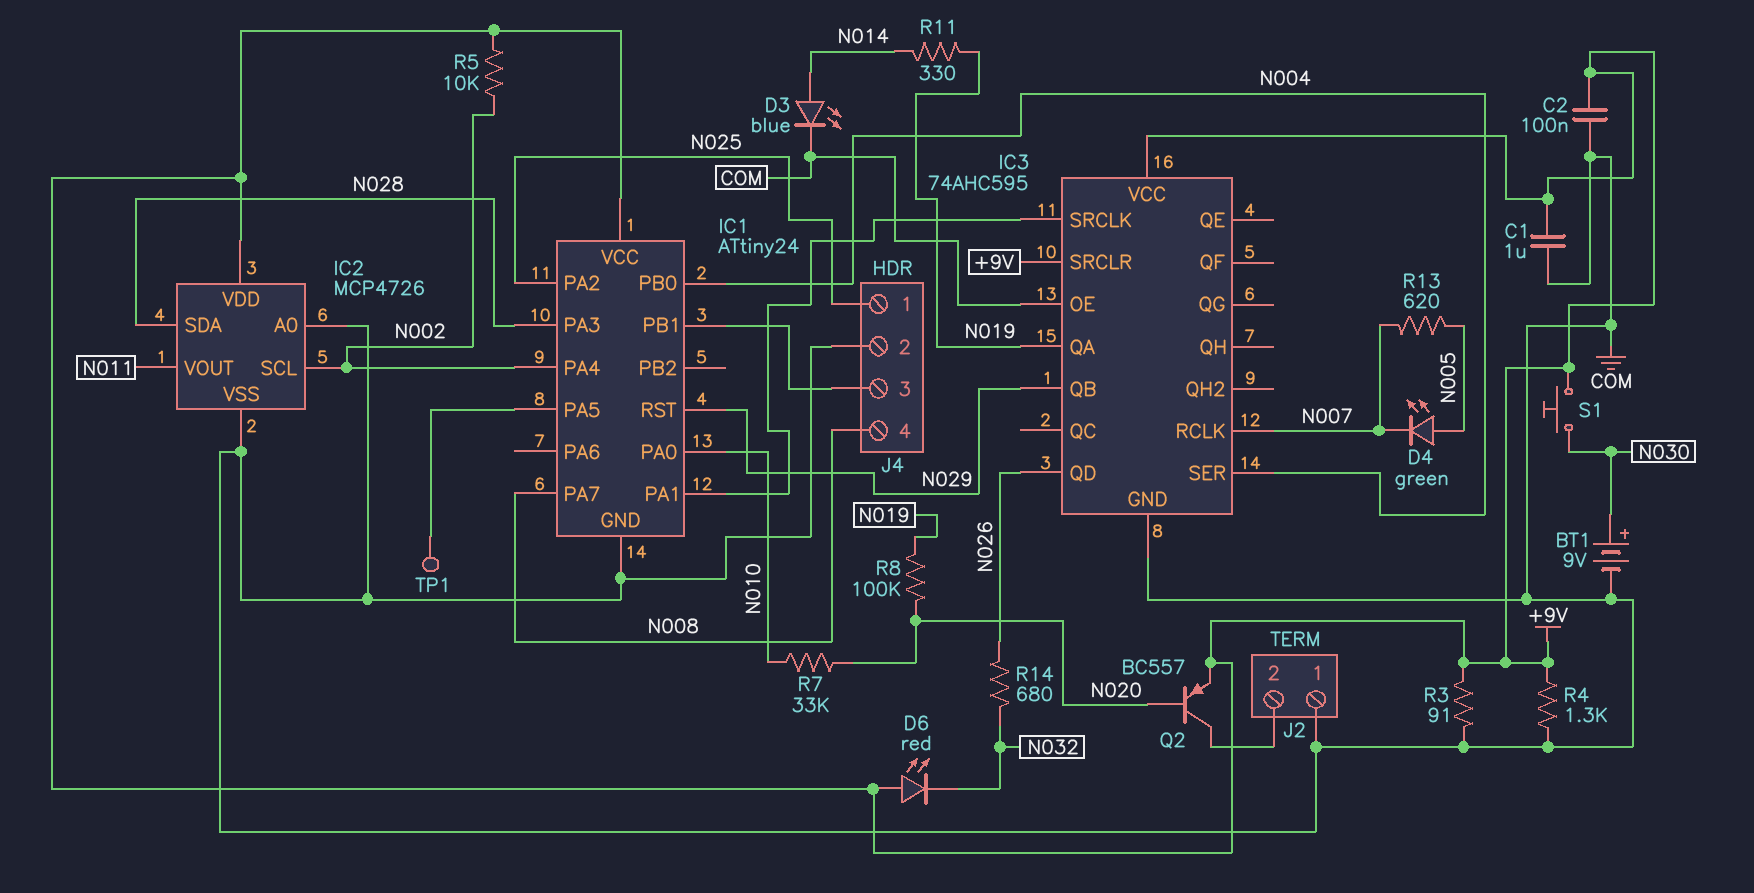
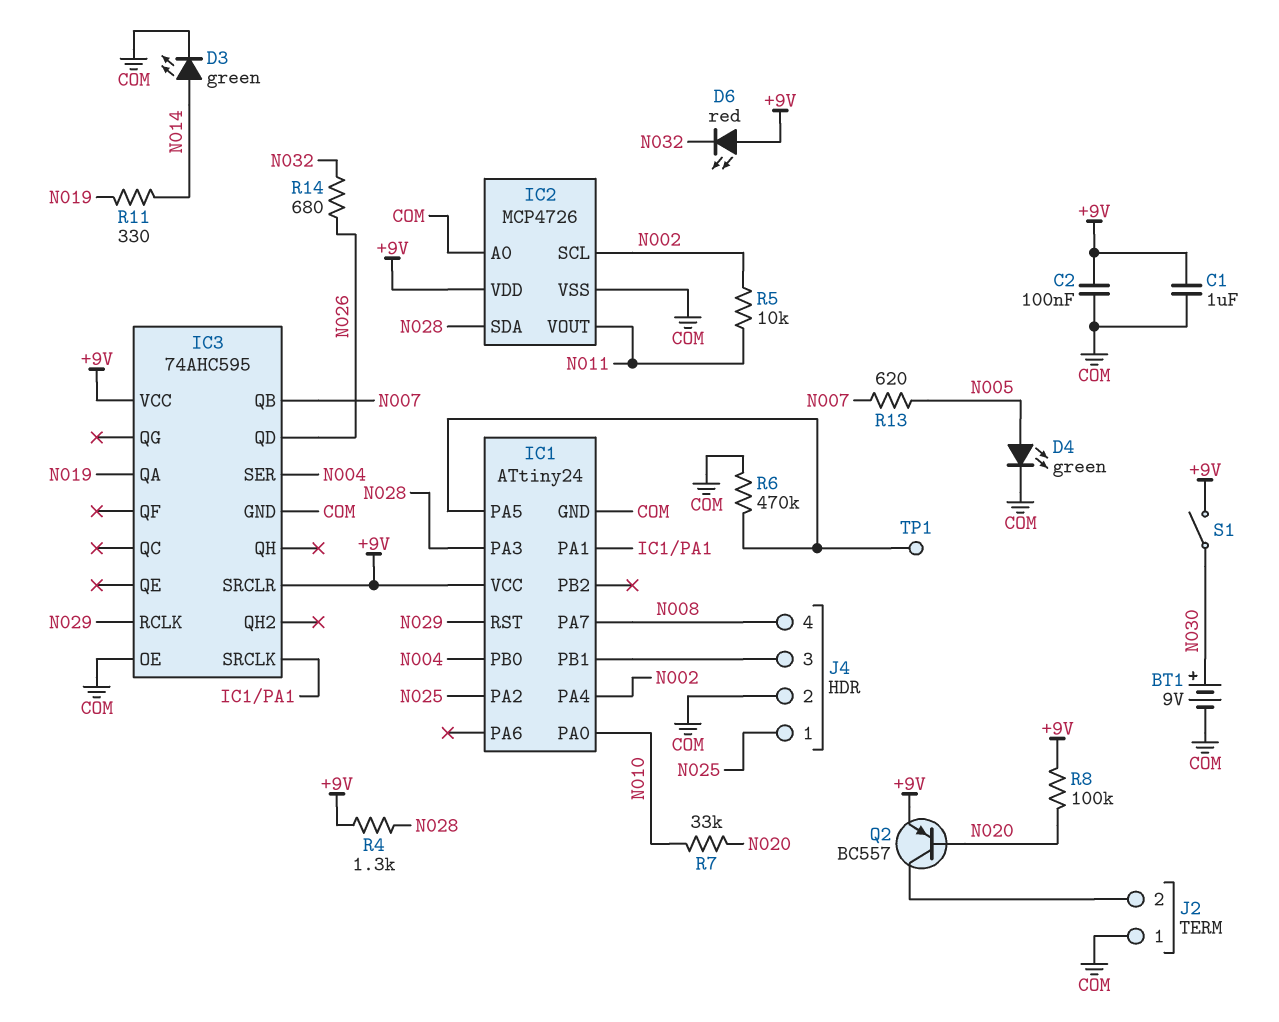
D3: LED blue (A N014, K COM) -> LED green (A N014, K COM)
D4: LED green (A N005, K N007) -> LED green (A N005, K COM)
IC3 pin QB: N029 -> N007
IC3 pin RCLK: N007 -> N029
R3: 91 (+9V, COM) -> none
R4: 1.3k (+9V, COM) -> 1.3k (+9V, N028)
R5: 10k (+9V, N002) -> 10k (N002, N011)
R6: none -> 470k (COM, IC1/PA5)
R8: 100k (N019, N020) -> 100k (+9V, N020)
S1: button (+9V, N030) -> switch (+9V, N030)

